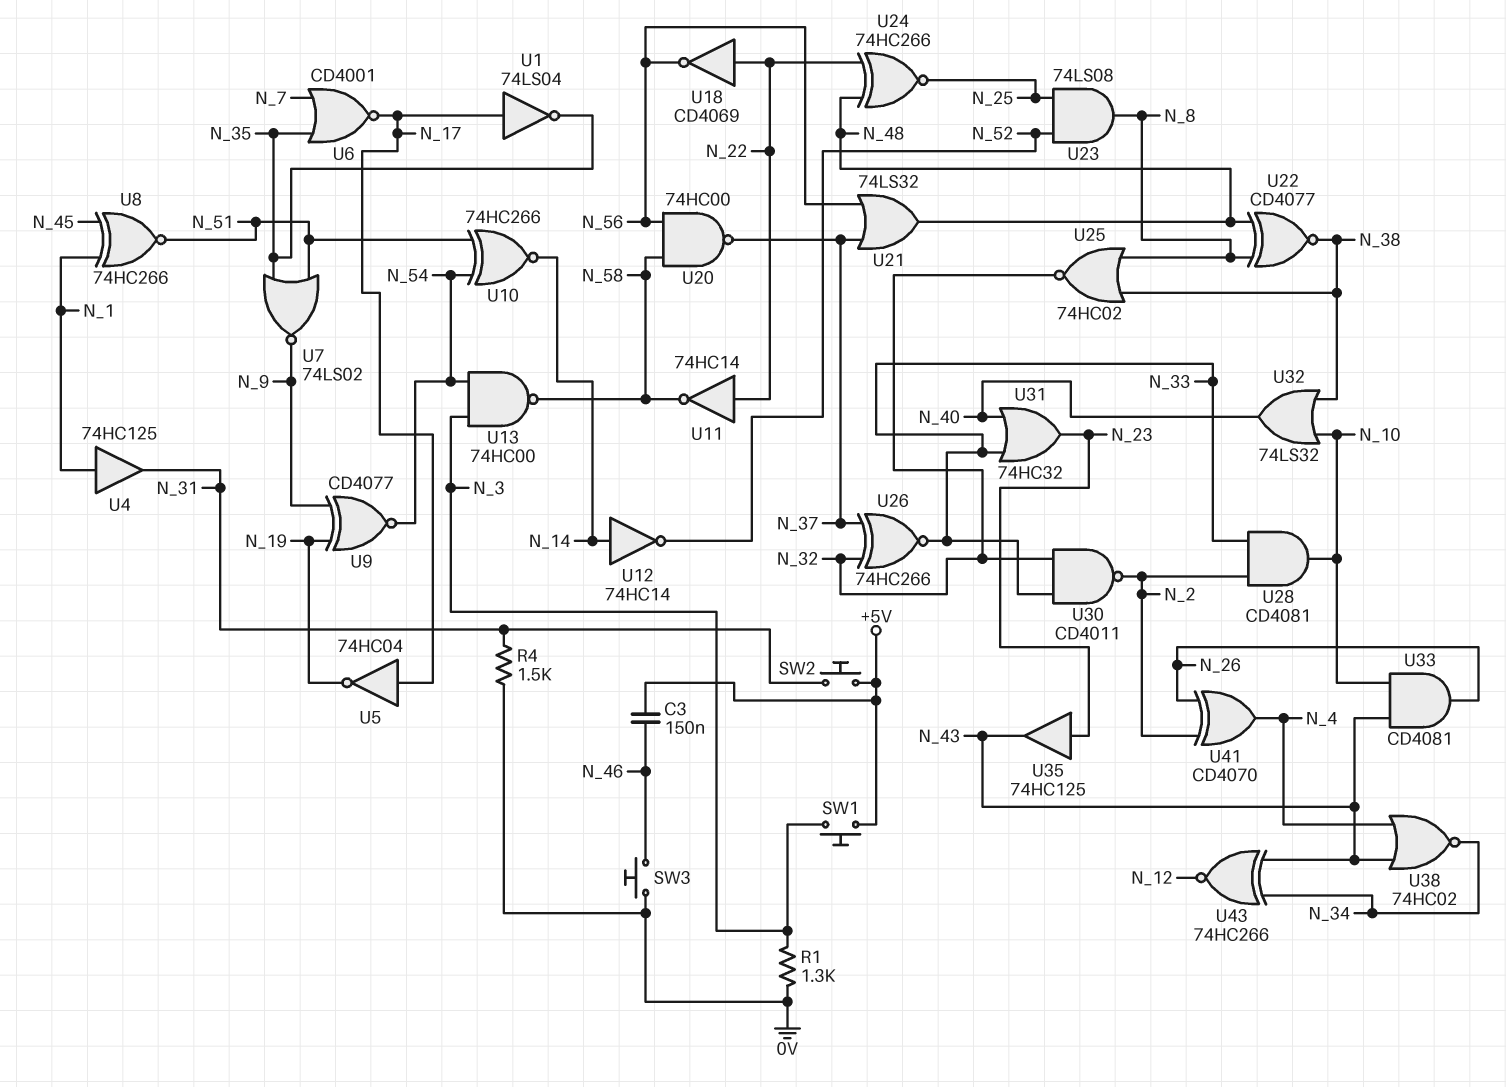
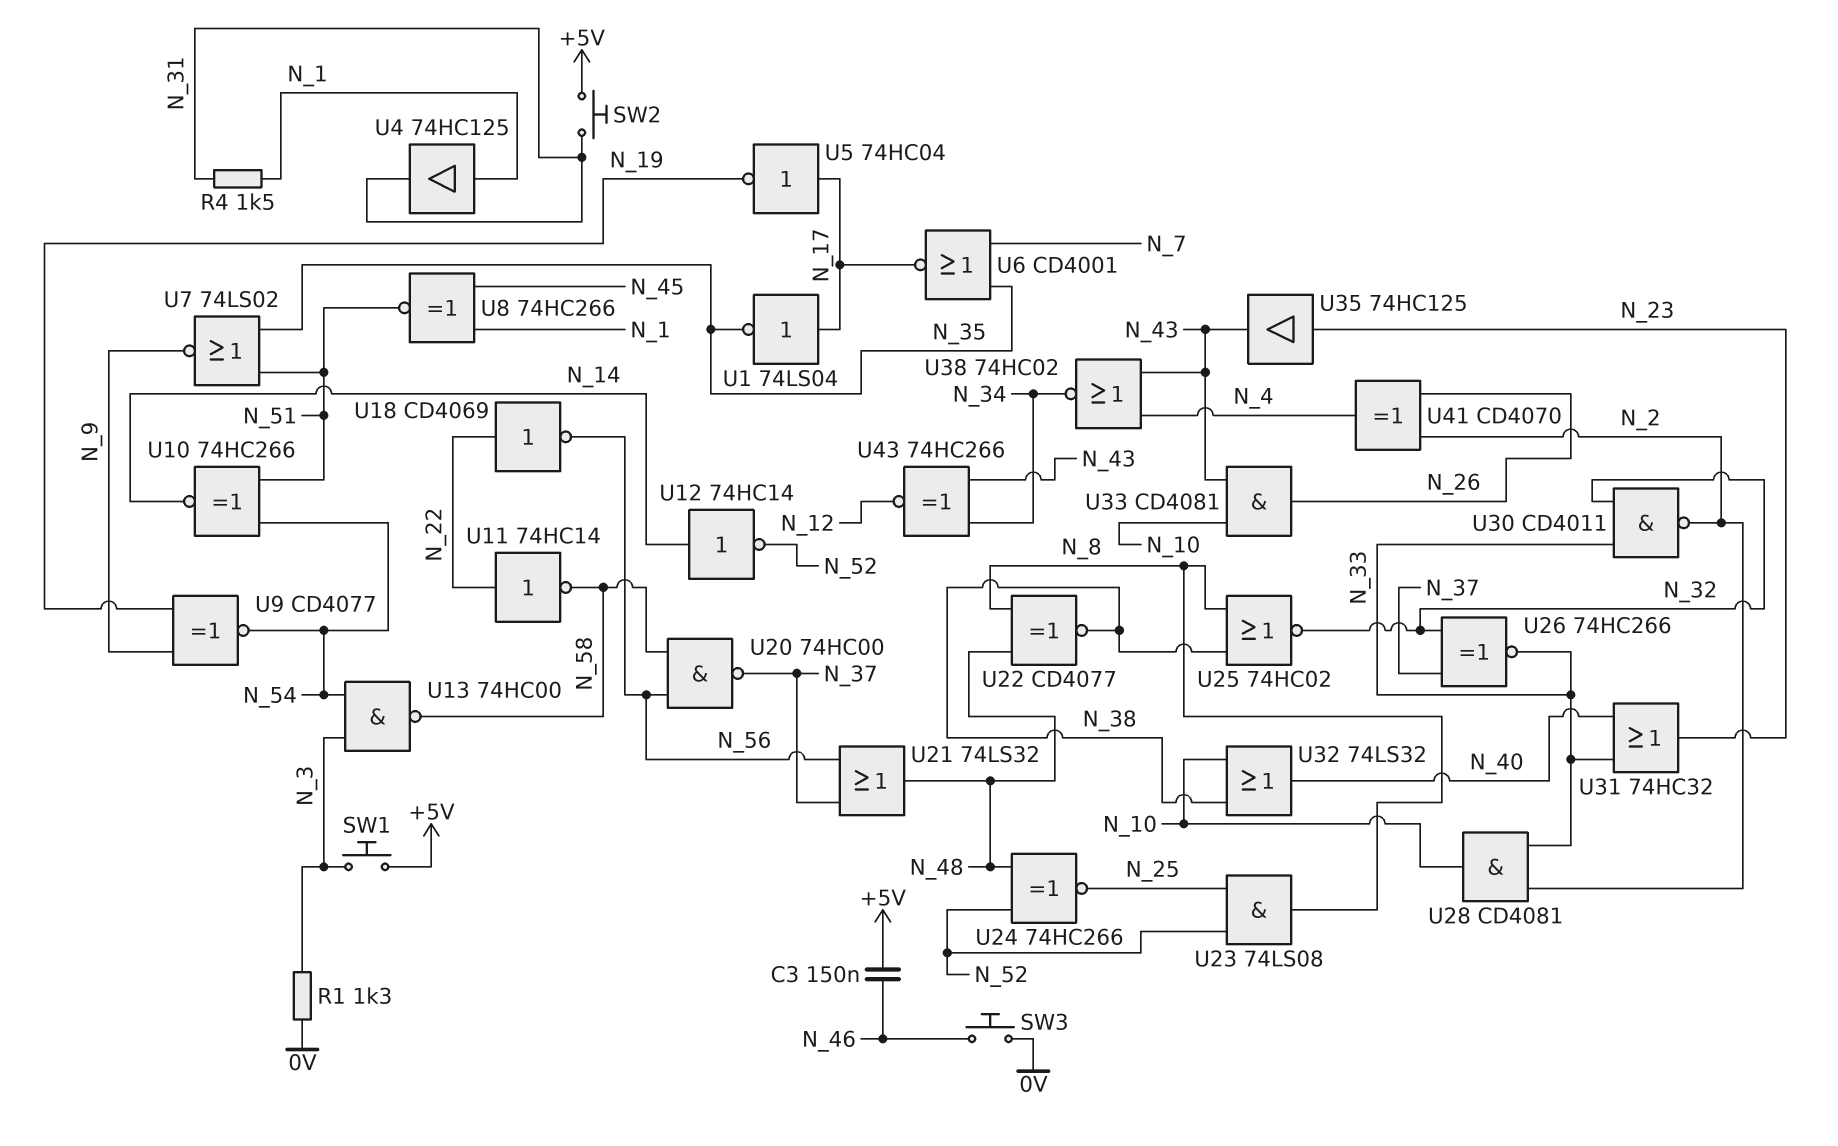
R4: 1.5k (0V, N_31) -> 1.5k (N_1, N_31)
U24: XNOR 74HC266 (in N_22, in N_48, out N_25) -> XNOR 74HC266 (in N_48, in N_52, out N_25)

